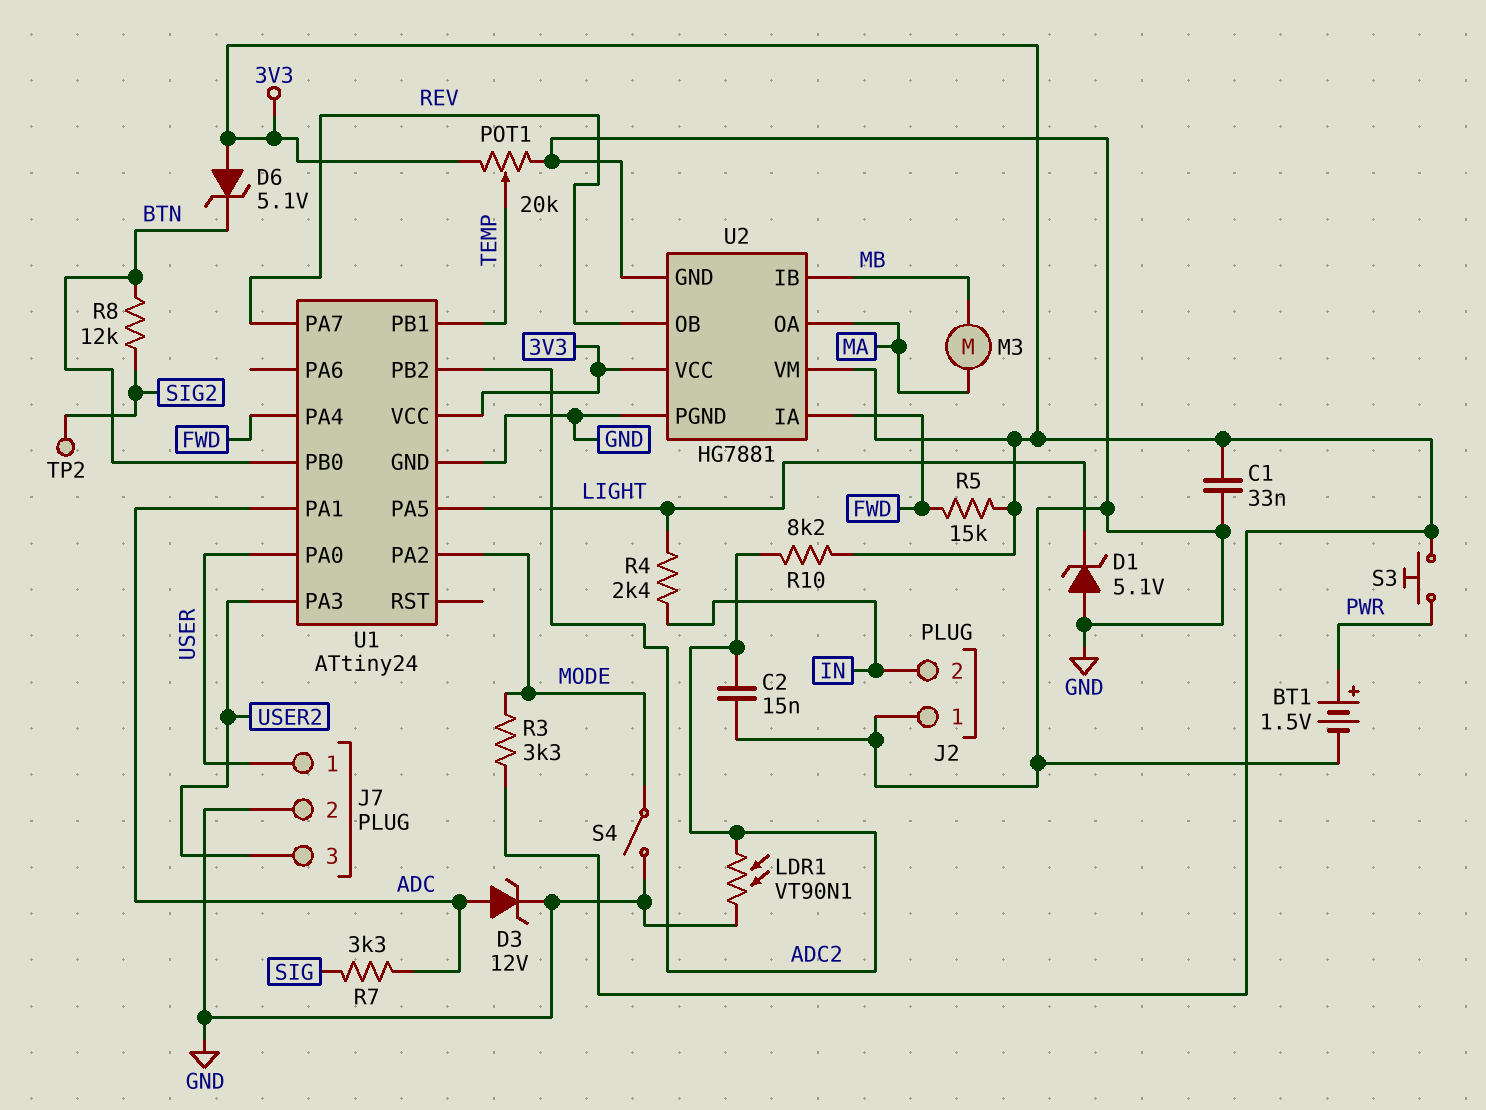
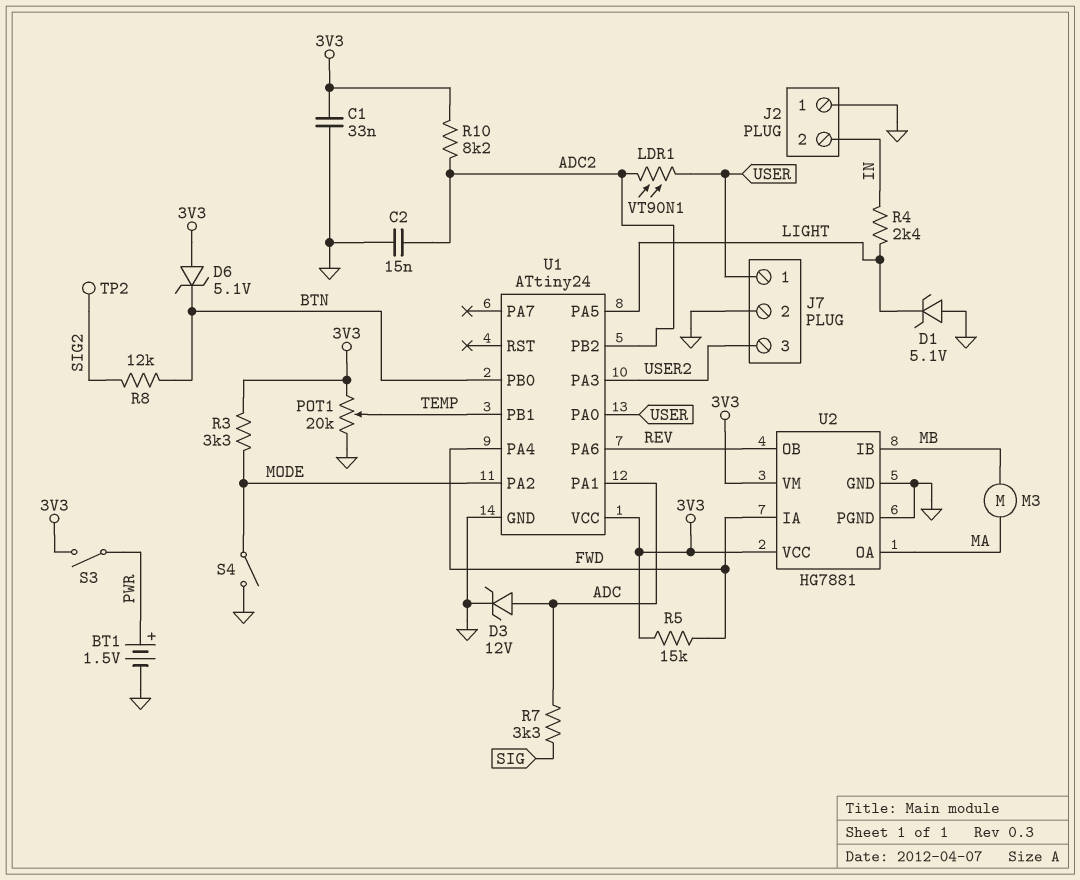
LDR1: VT90N1 (ADC2, GND) -> VT90N1 (ADC2, USER)
S3: button (3V3, PWR) -> switch (3V3, PWR)
U1 pin PA6: none -> REV
U1 pin PA7: REV -> none

